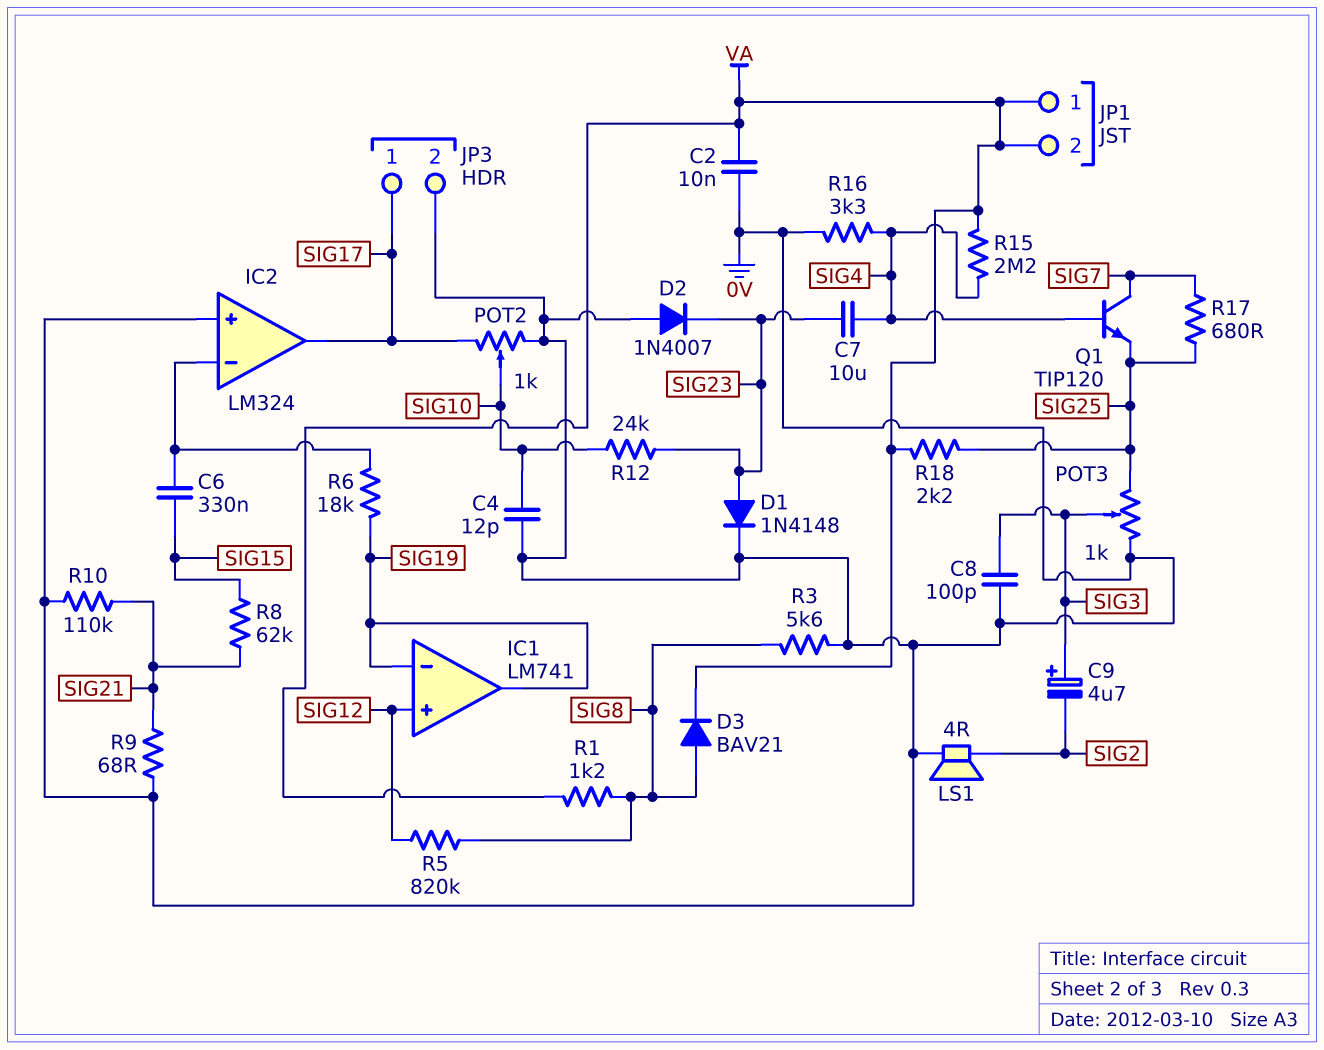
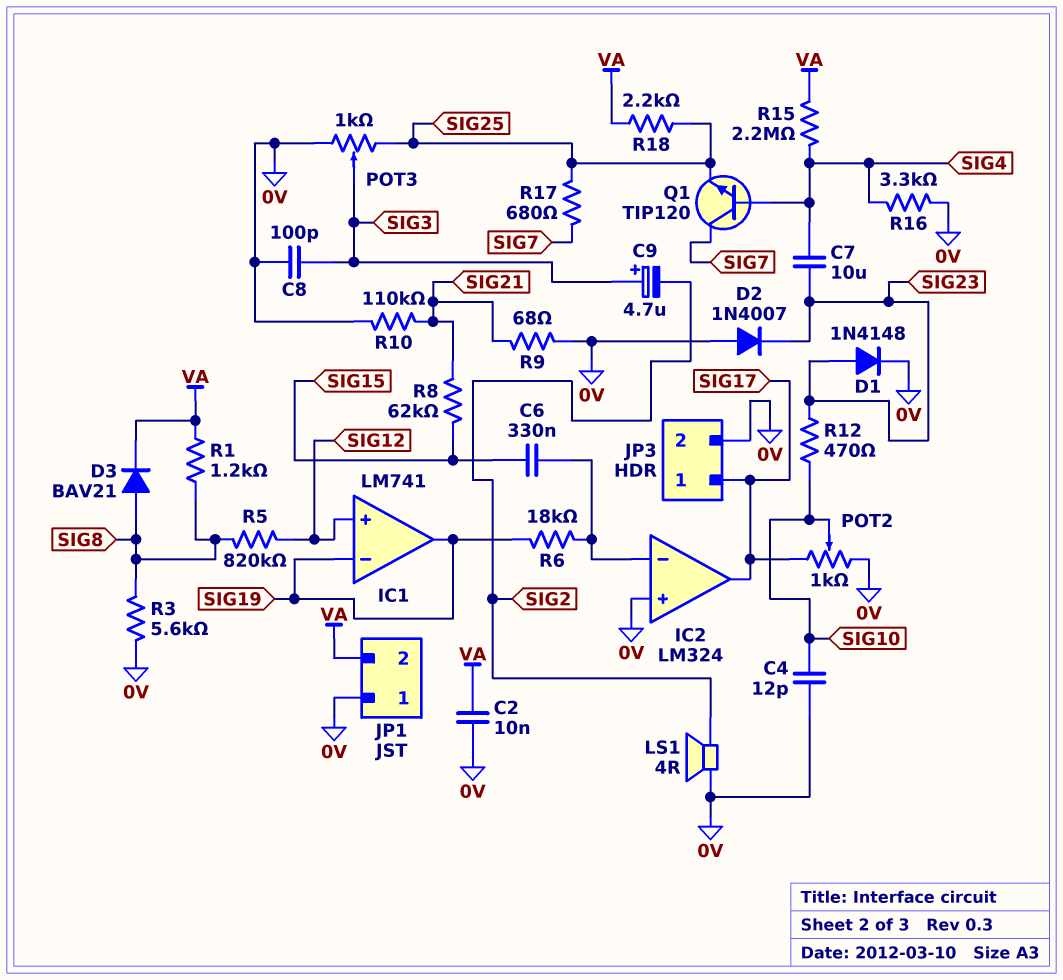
JP1 pin 1: VA -> 0V
R12: 24k (SIG10, SIG23) -> 470 (SIG10, SIG23)

